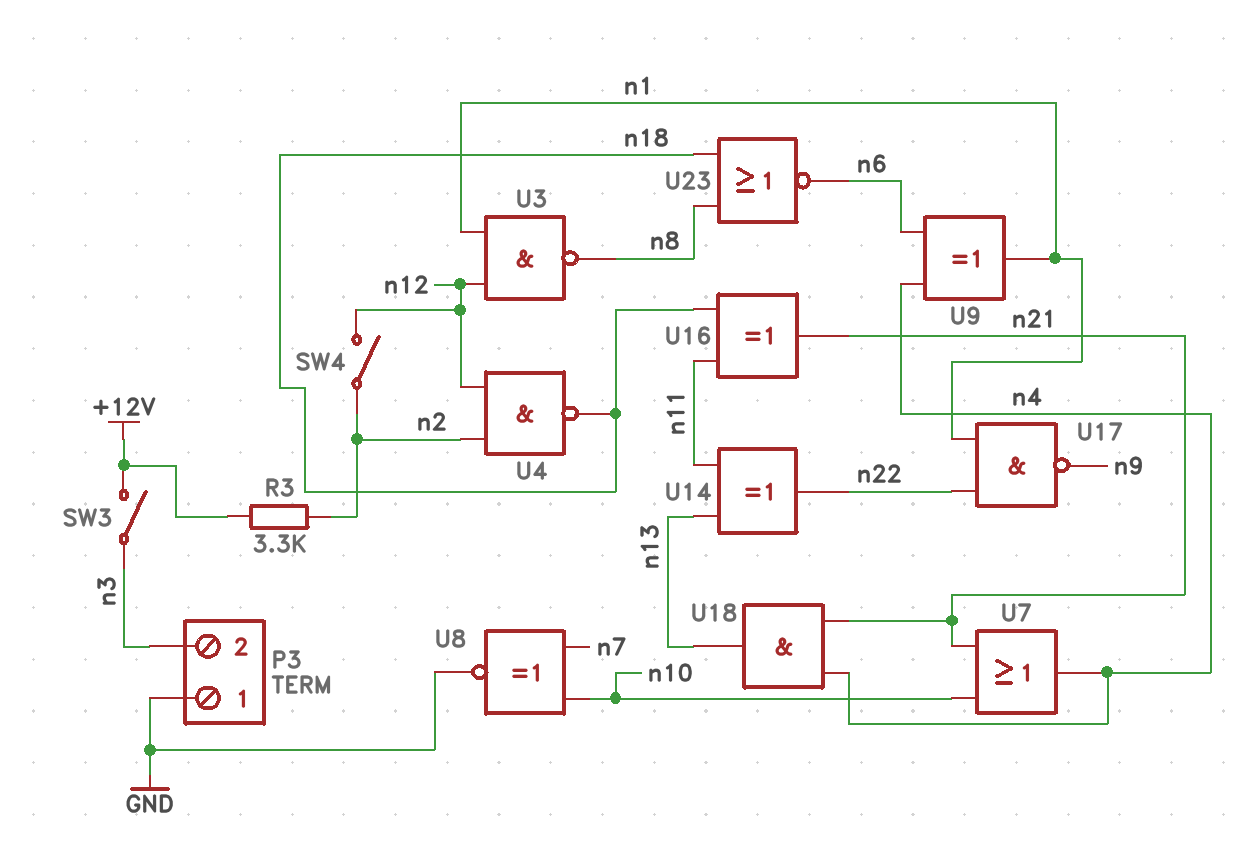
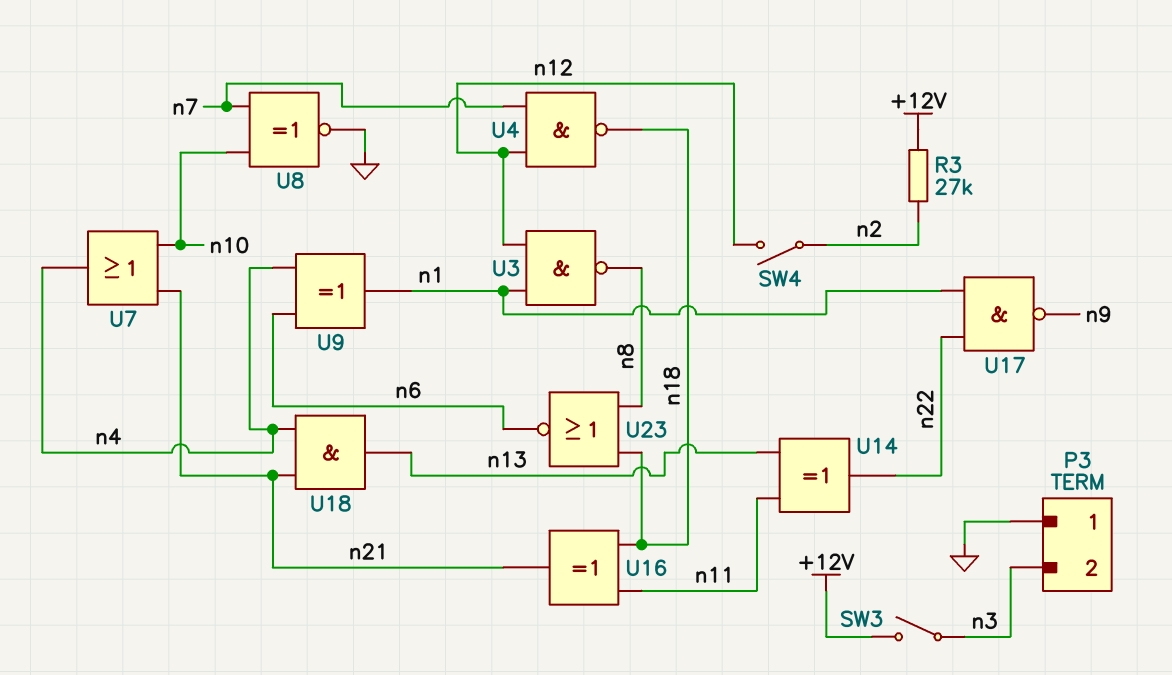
R3: 3.3k (+12V, n2) -> 27k (+12V, n2)
U4: NAND (in n2, in n12, out n18) -> NAND (in n7, in n12, out n18)

